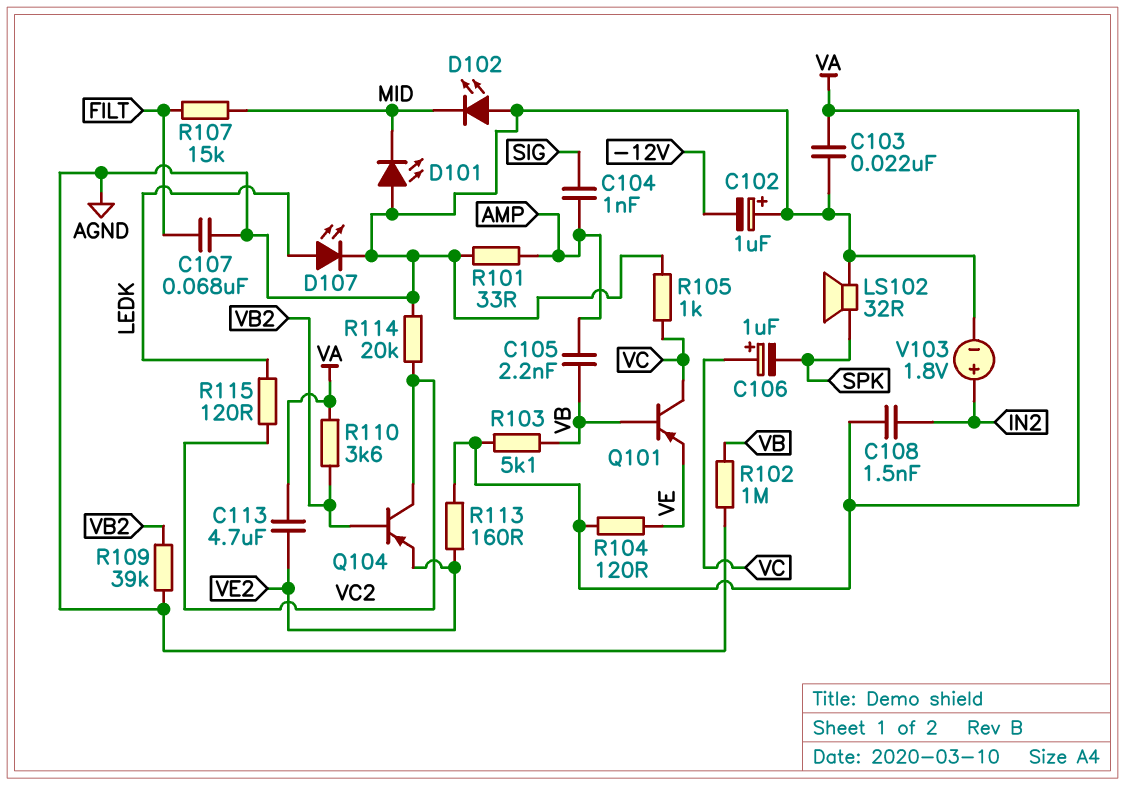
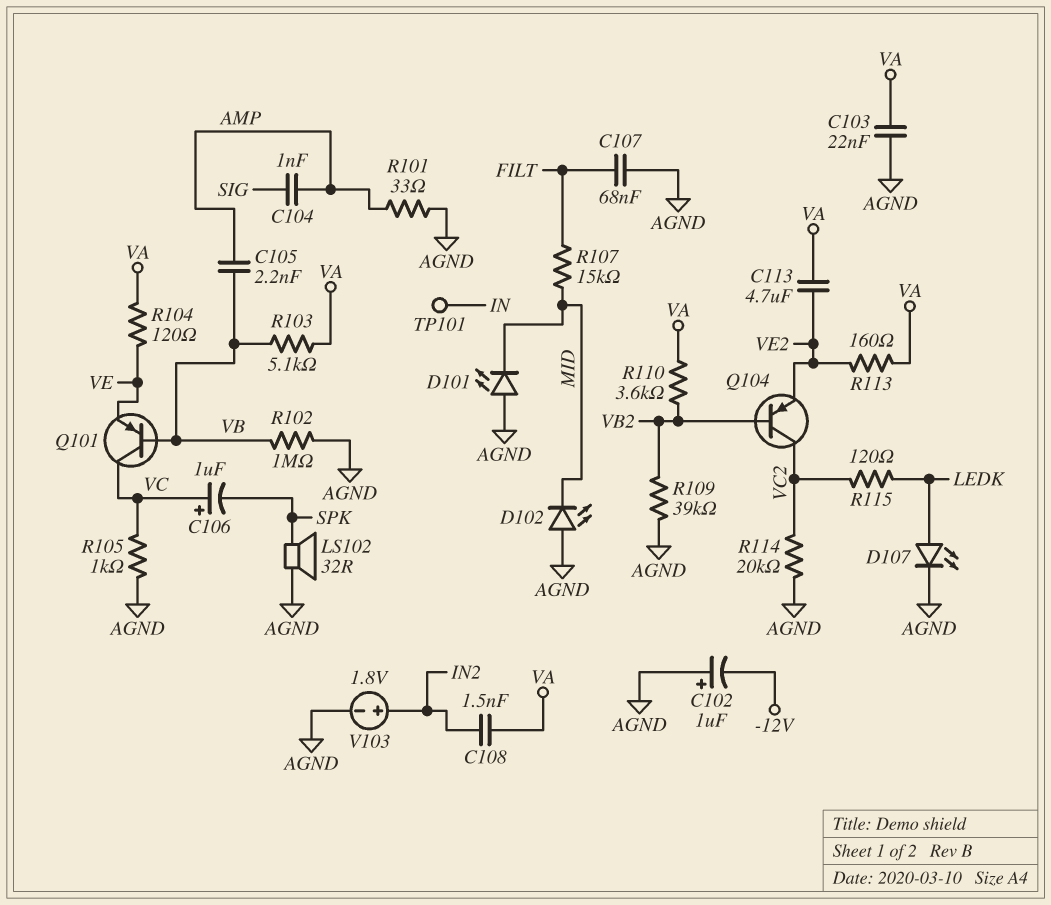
TP101: none -> test point (IN)

